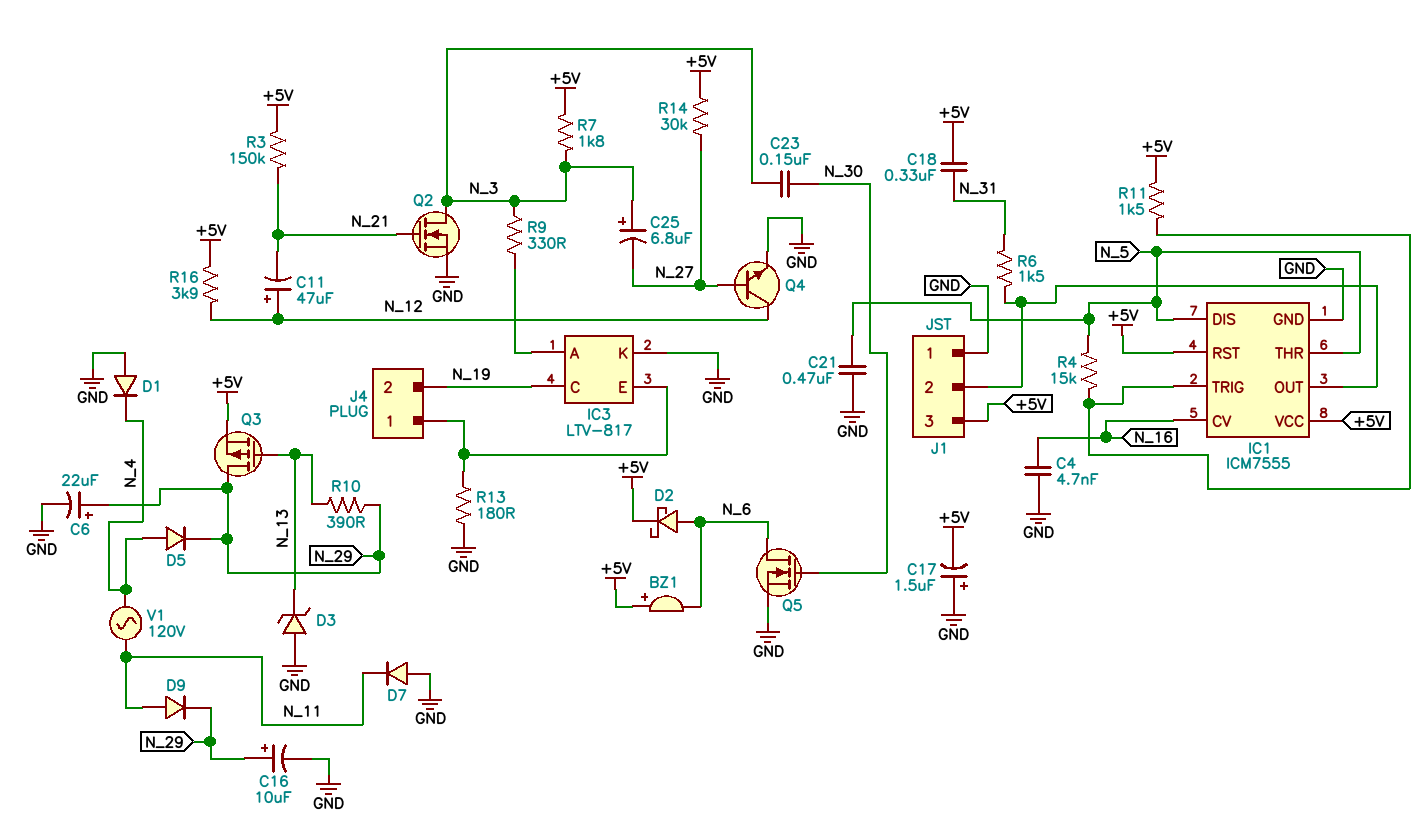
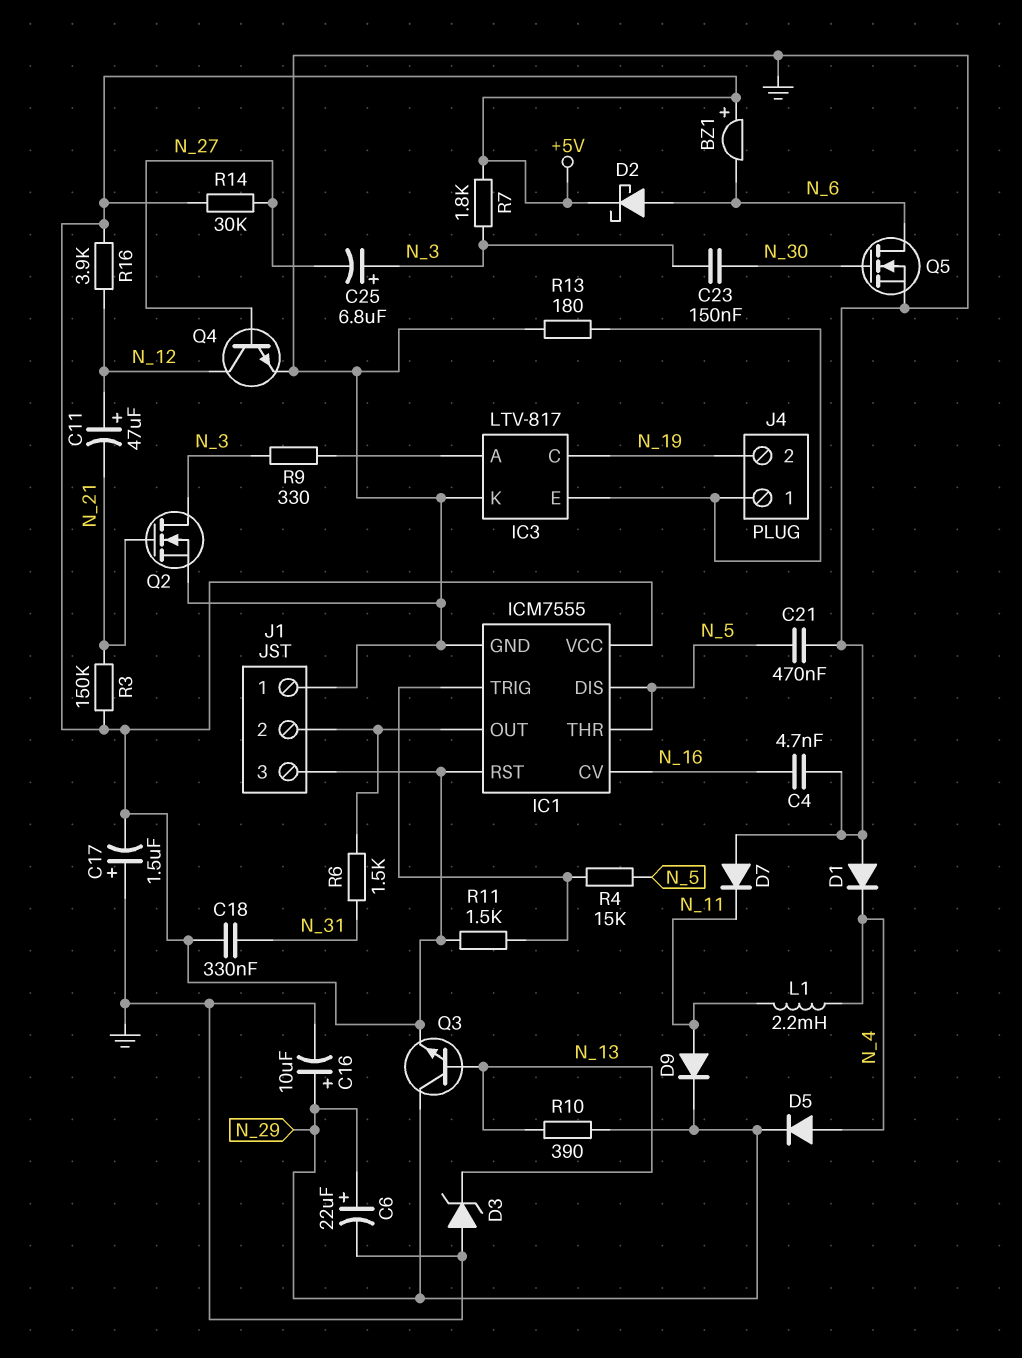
L1: none -> 2.2mH (N_4, N_11)
Q3: PMOS (G N_13, D N_29, S +5V) -> NPN (B N_13, C N_29, E +5V)
V1: AC 120V (N_4, N_11) -> none

